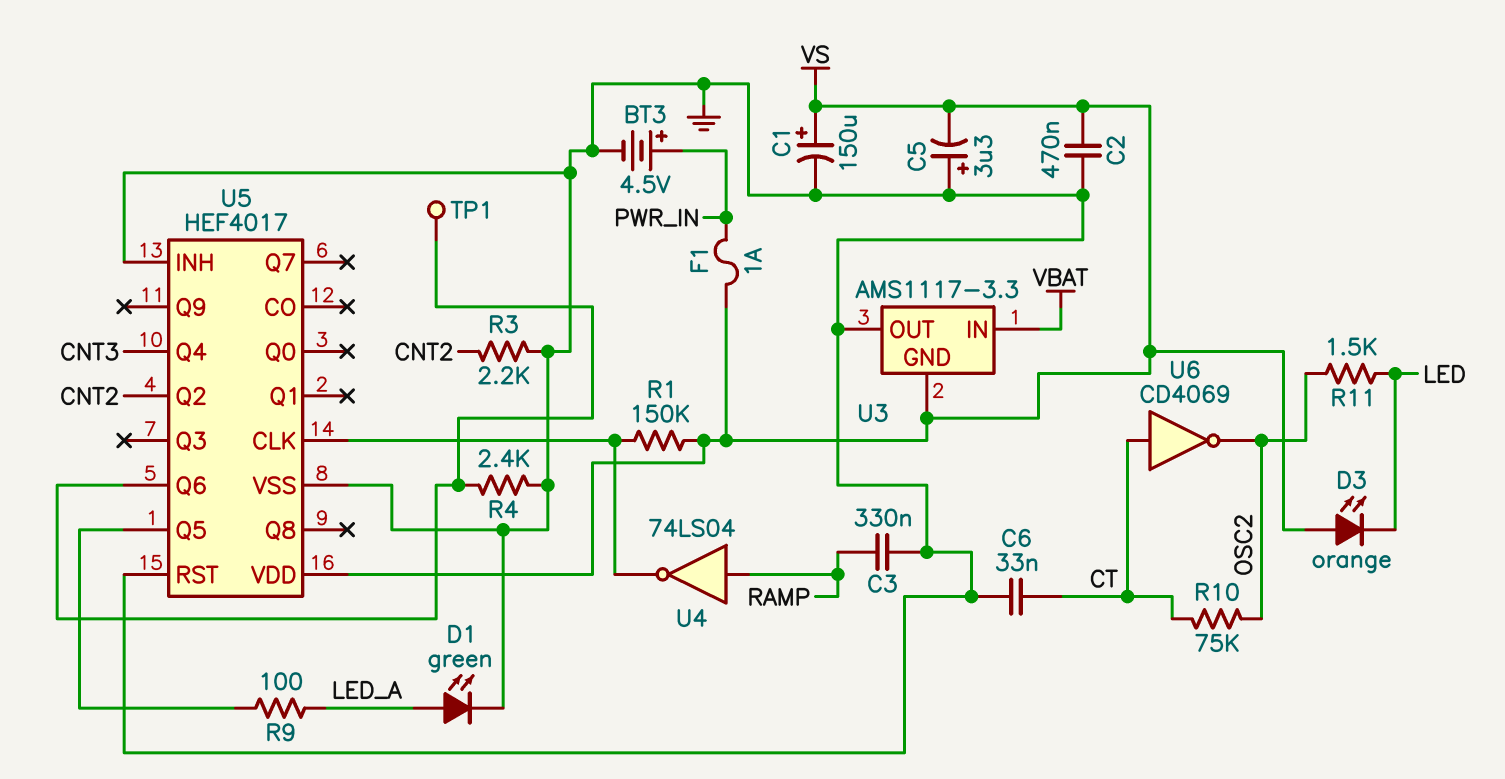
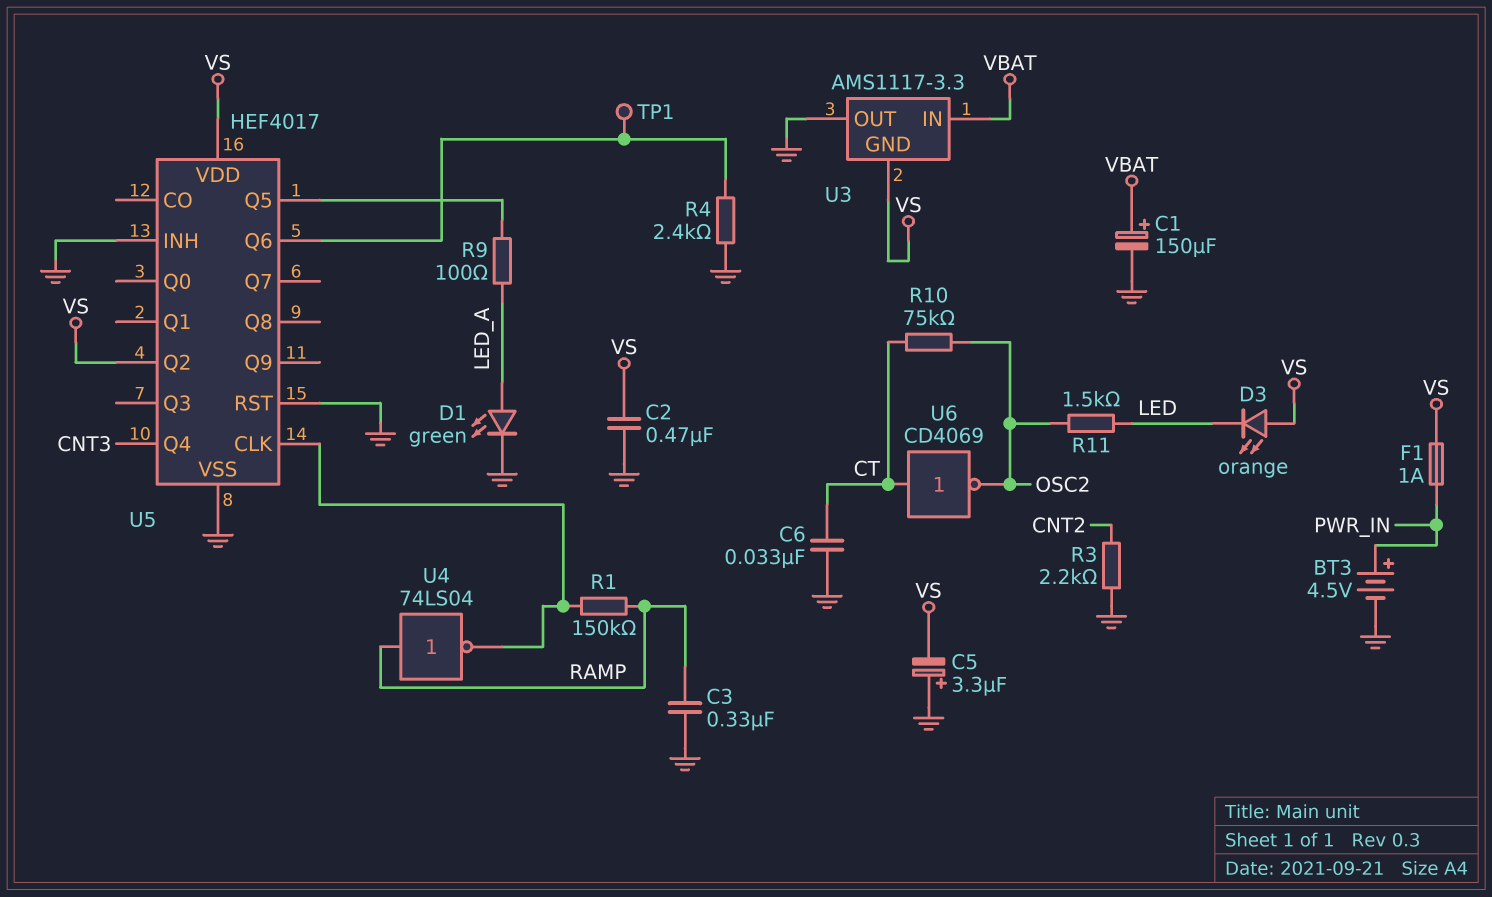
C1: 150uF (plus VS, minus GND) -> 150uF (plus VBAT, minus GND)
R1: 150k (U5/CLK, VS) -> 150k (RAMP, U5/CLK)
U5 pin Q2: CNT2 -> VS

